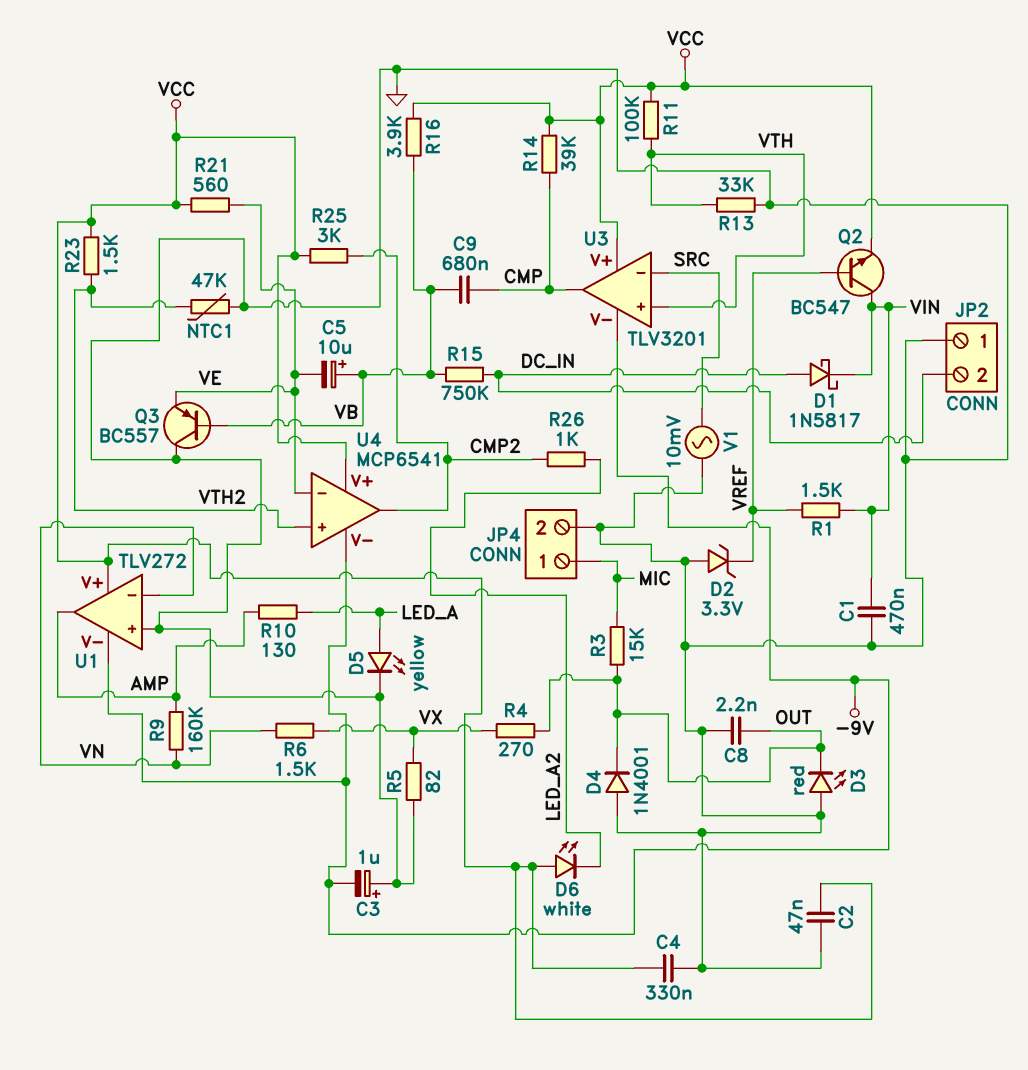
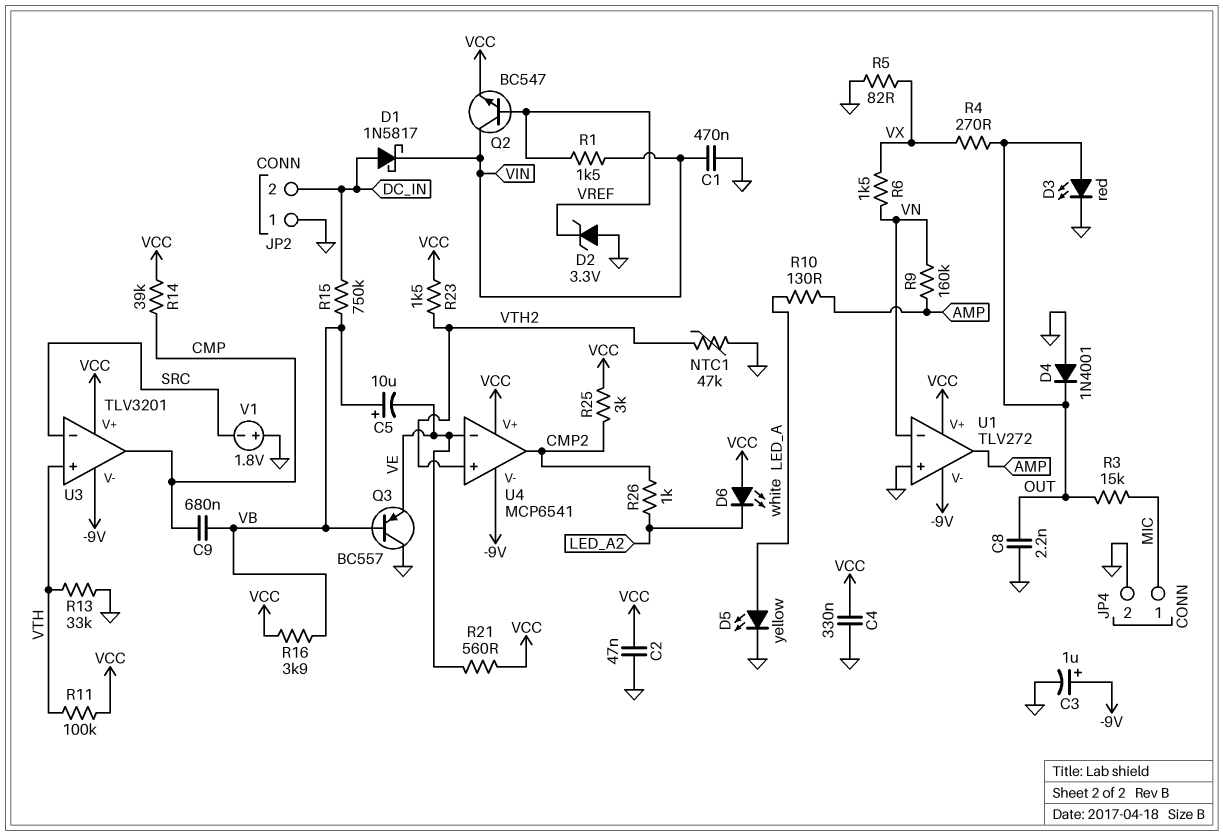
C3: 1uF (plus GND, minus -9V) -> 1uF (plus -9V, minus GND)
D3: LED red (A GND, K OUT) -> LED red (A OUT, K GND)
V1: AC 10mV (GND, SRC) -> 1.8V (plus GND, minus SRC)

